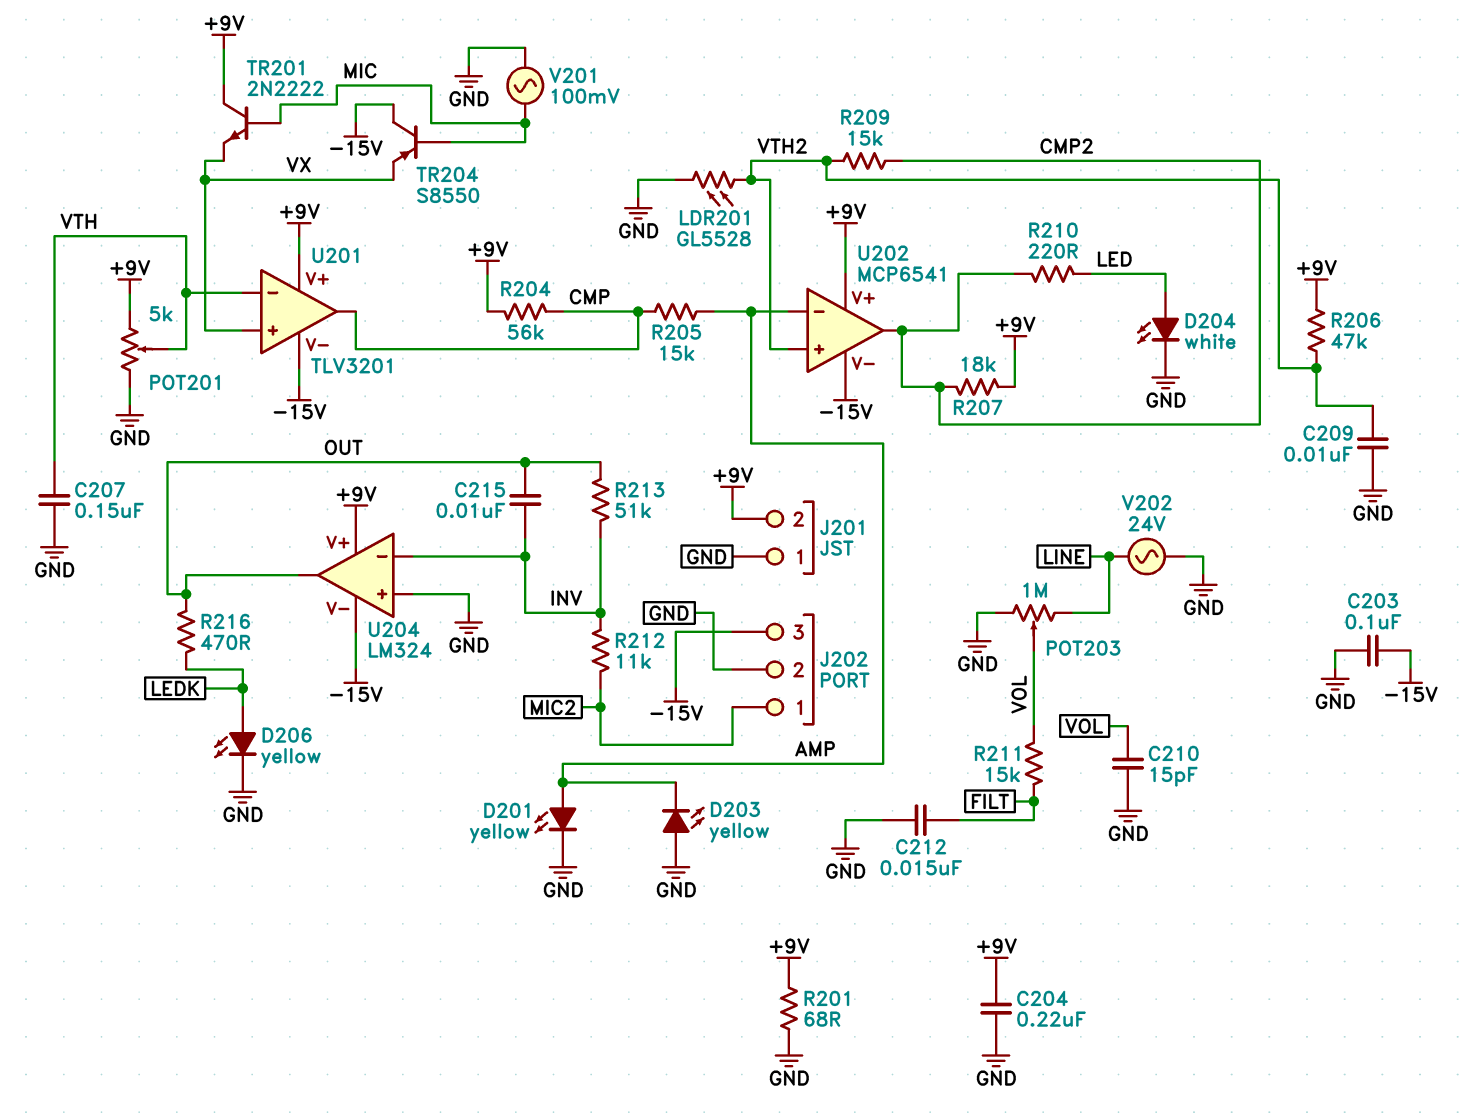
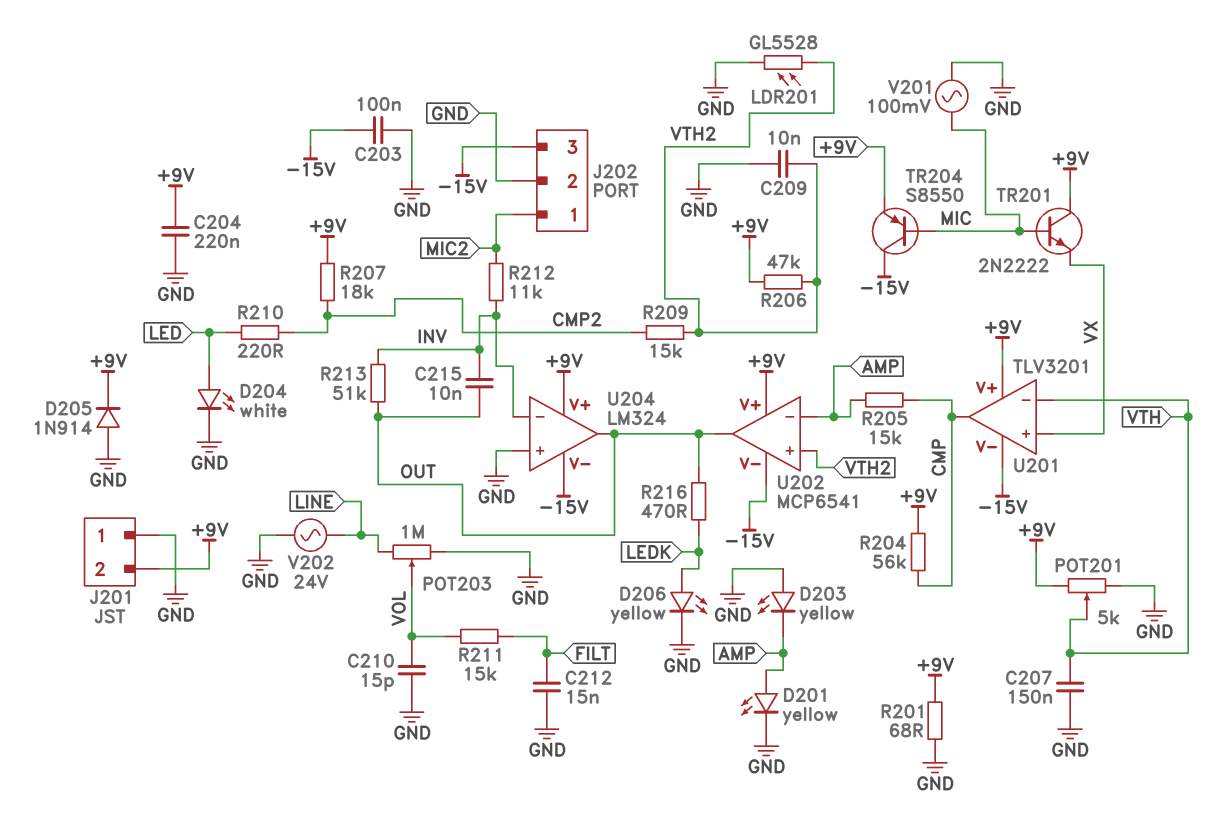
D205: none -> diode 1N914 (A GND, K +9V)
TR204: PNP S8550 (B MIC, C -15V, E VX) -> PNP S8550 (B MIC, C -15V, E +9V)
U202 pin out: CMP2 -> OUT

